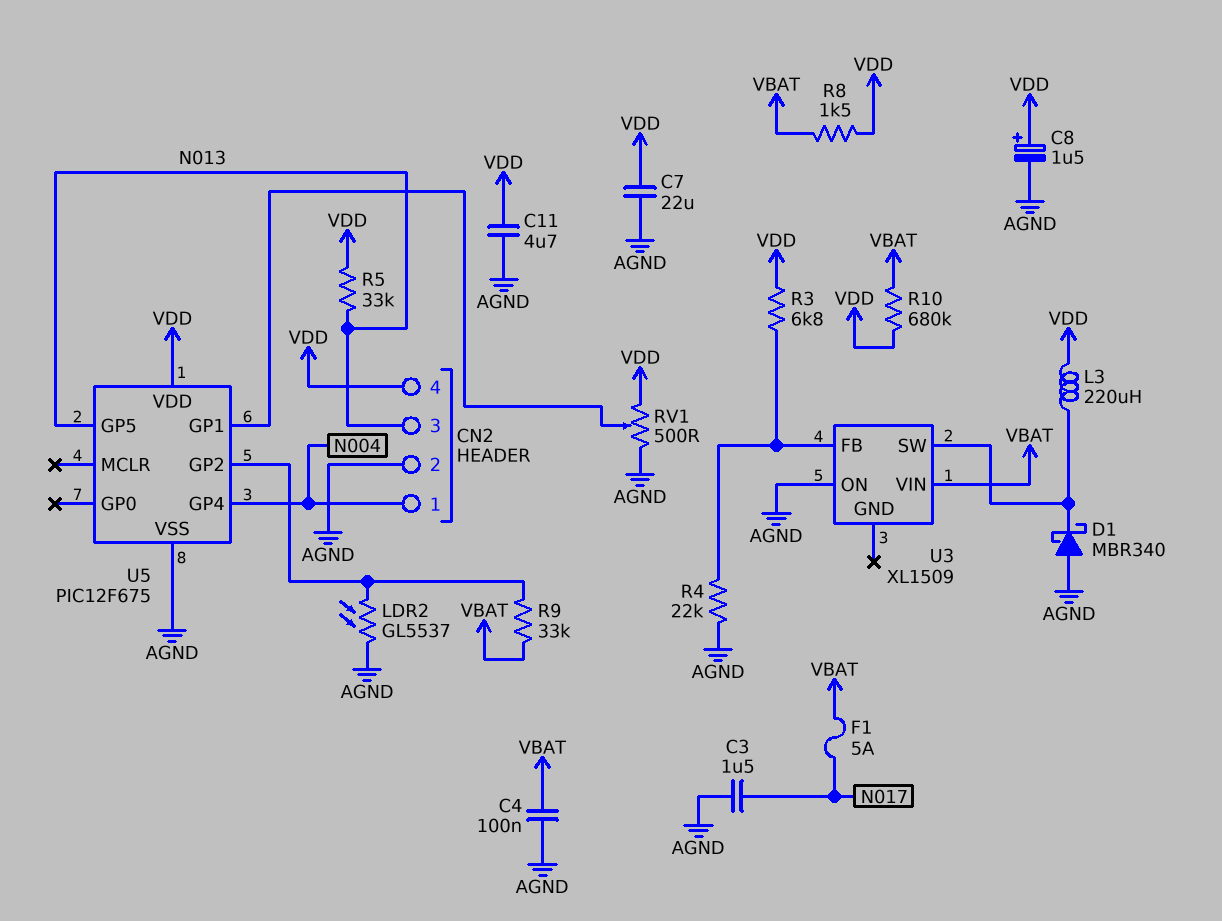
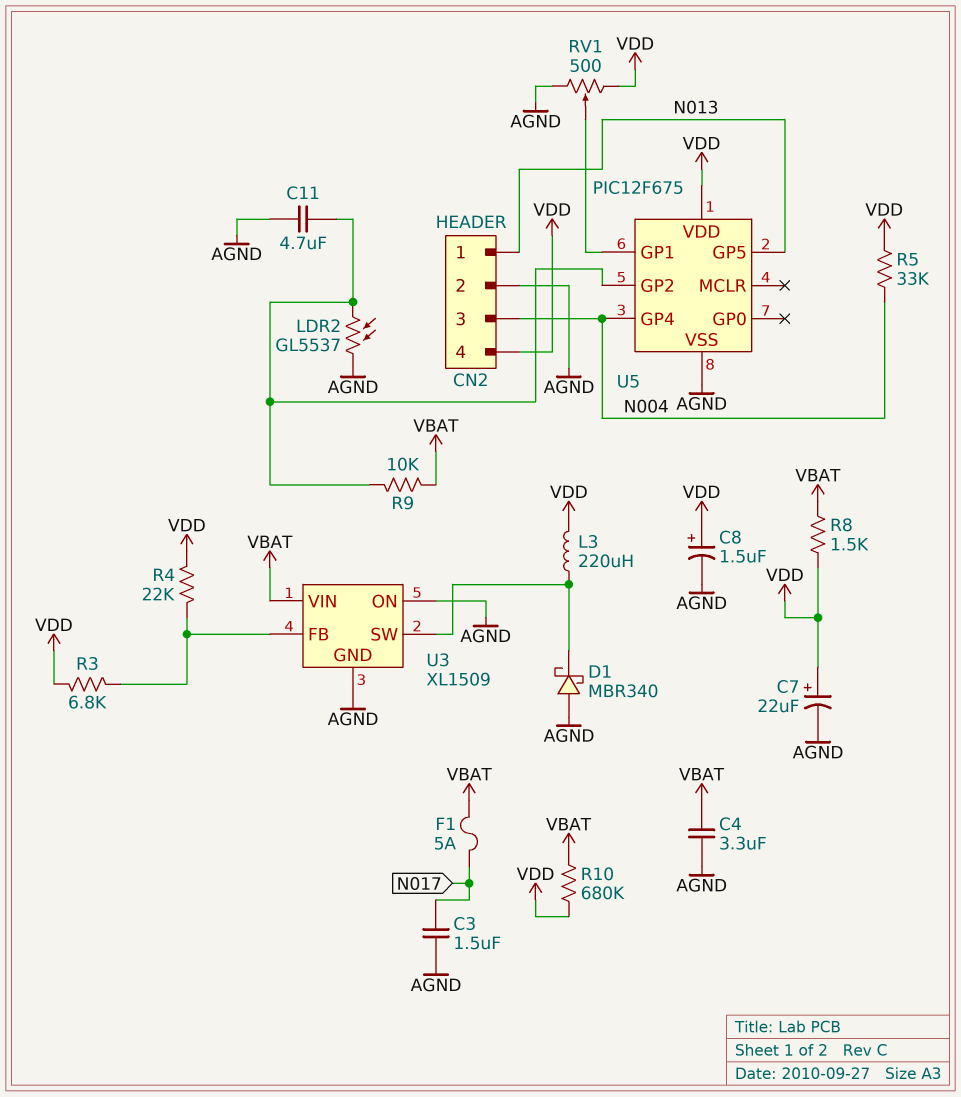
C4: 100nF (AGND, VBAT) -> 3.3uF (AGND, VBAT)
C7: 22uF (AGND, VDD) -> 22uF (plus VDD, minus AGND)
C11: 4.7uF (AGND, VDD) -> 4.7uF (AGND, U5/GP2)
CN2 pin 1: N004 -> N013
CN2 pin 3: N013 -> N004
R4: 22k (AGND, U3/FB) -> 22k (U3/FB, VDD)
R5: 33k (N013, VDD) -> 33k (N004, VDD)
R9: 33k (U5/GP2, VBAT) -> 10k (U5/GP2, VBAT)
U3 pin GND: none -> AGND

